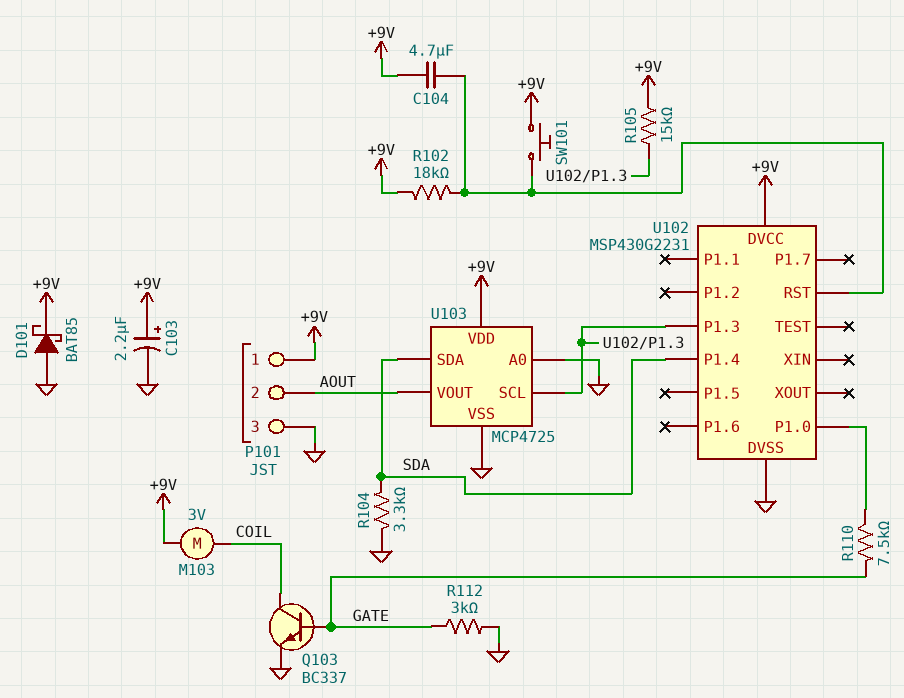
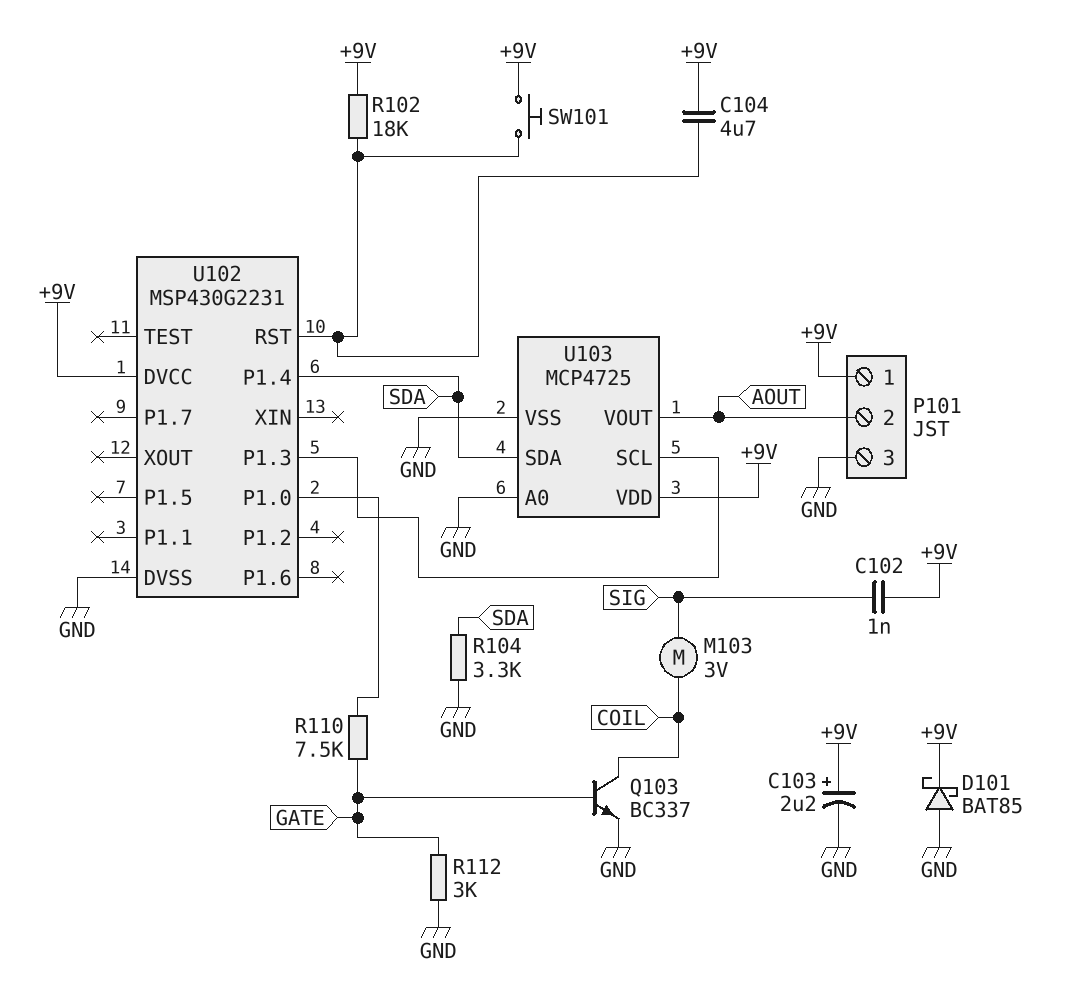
C102: none -> 1nF (+9V, SIG)
M103: motor 3V (+9V, COIL) -> motor 3V (COIL, SIG)
R105: 15k (+9V, U102/P1.3) -> none

